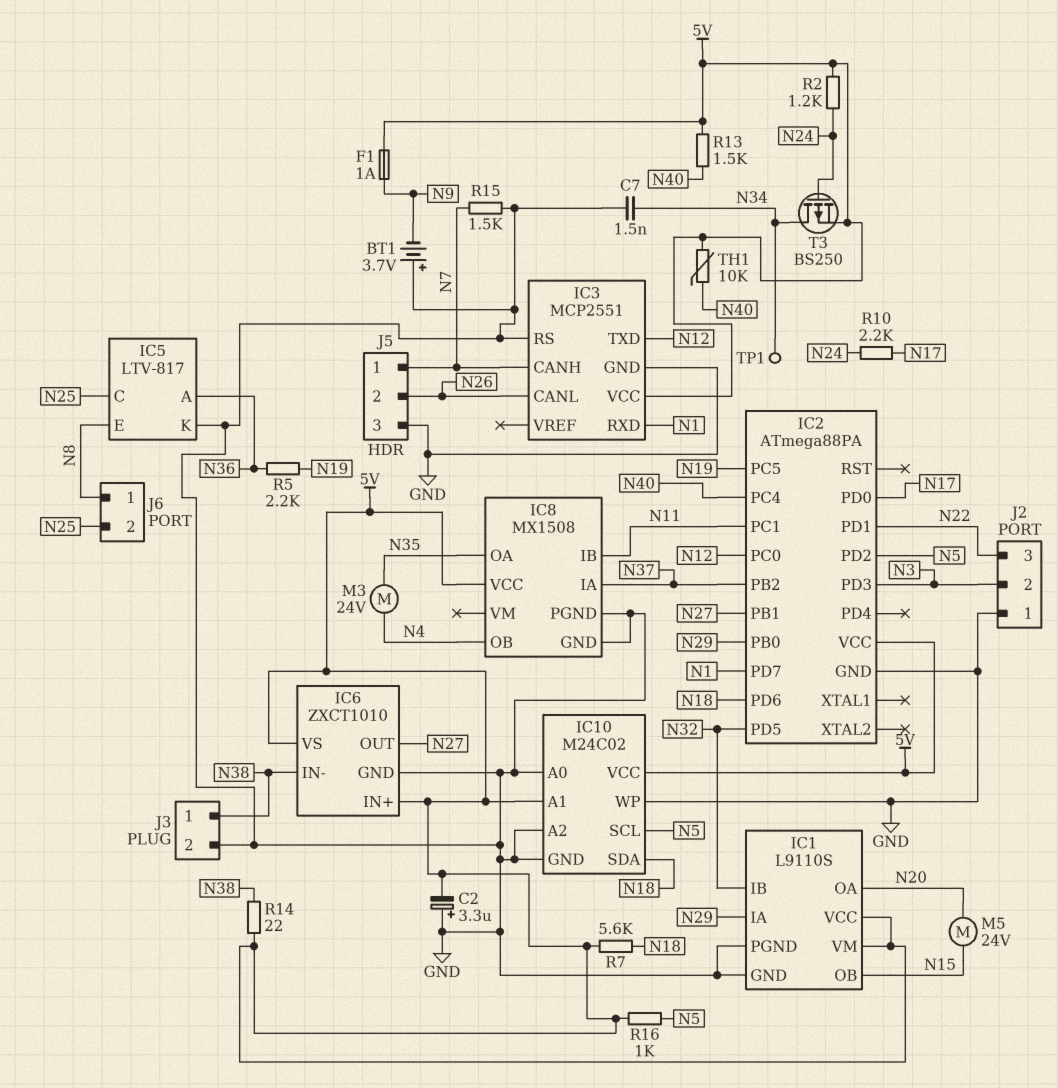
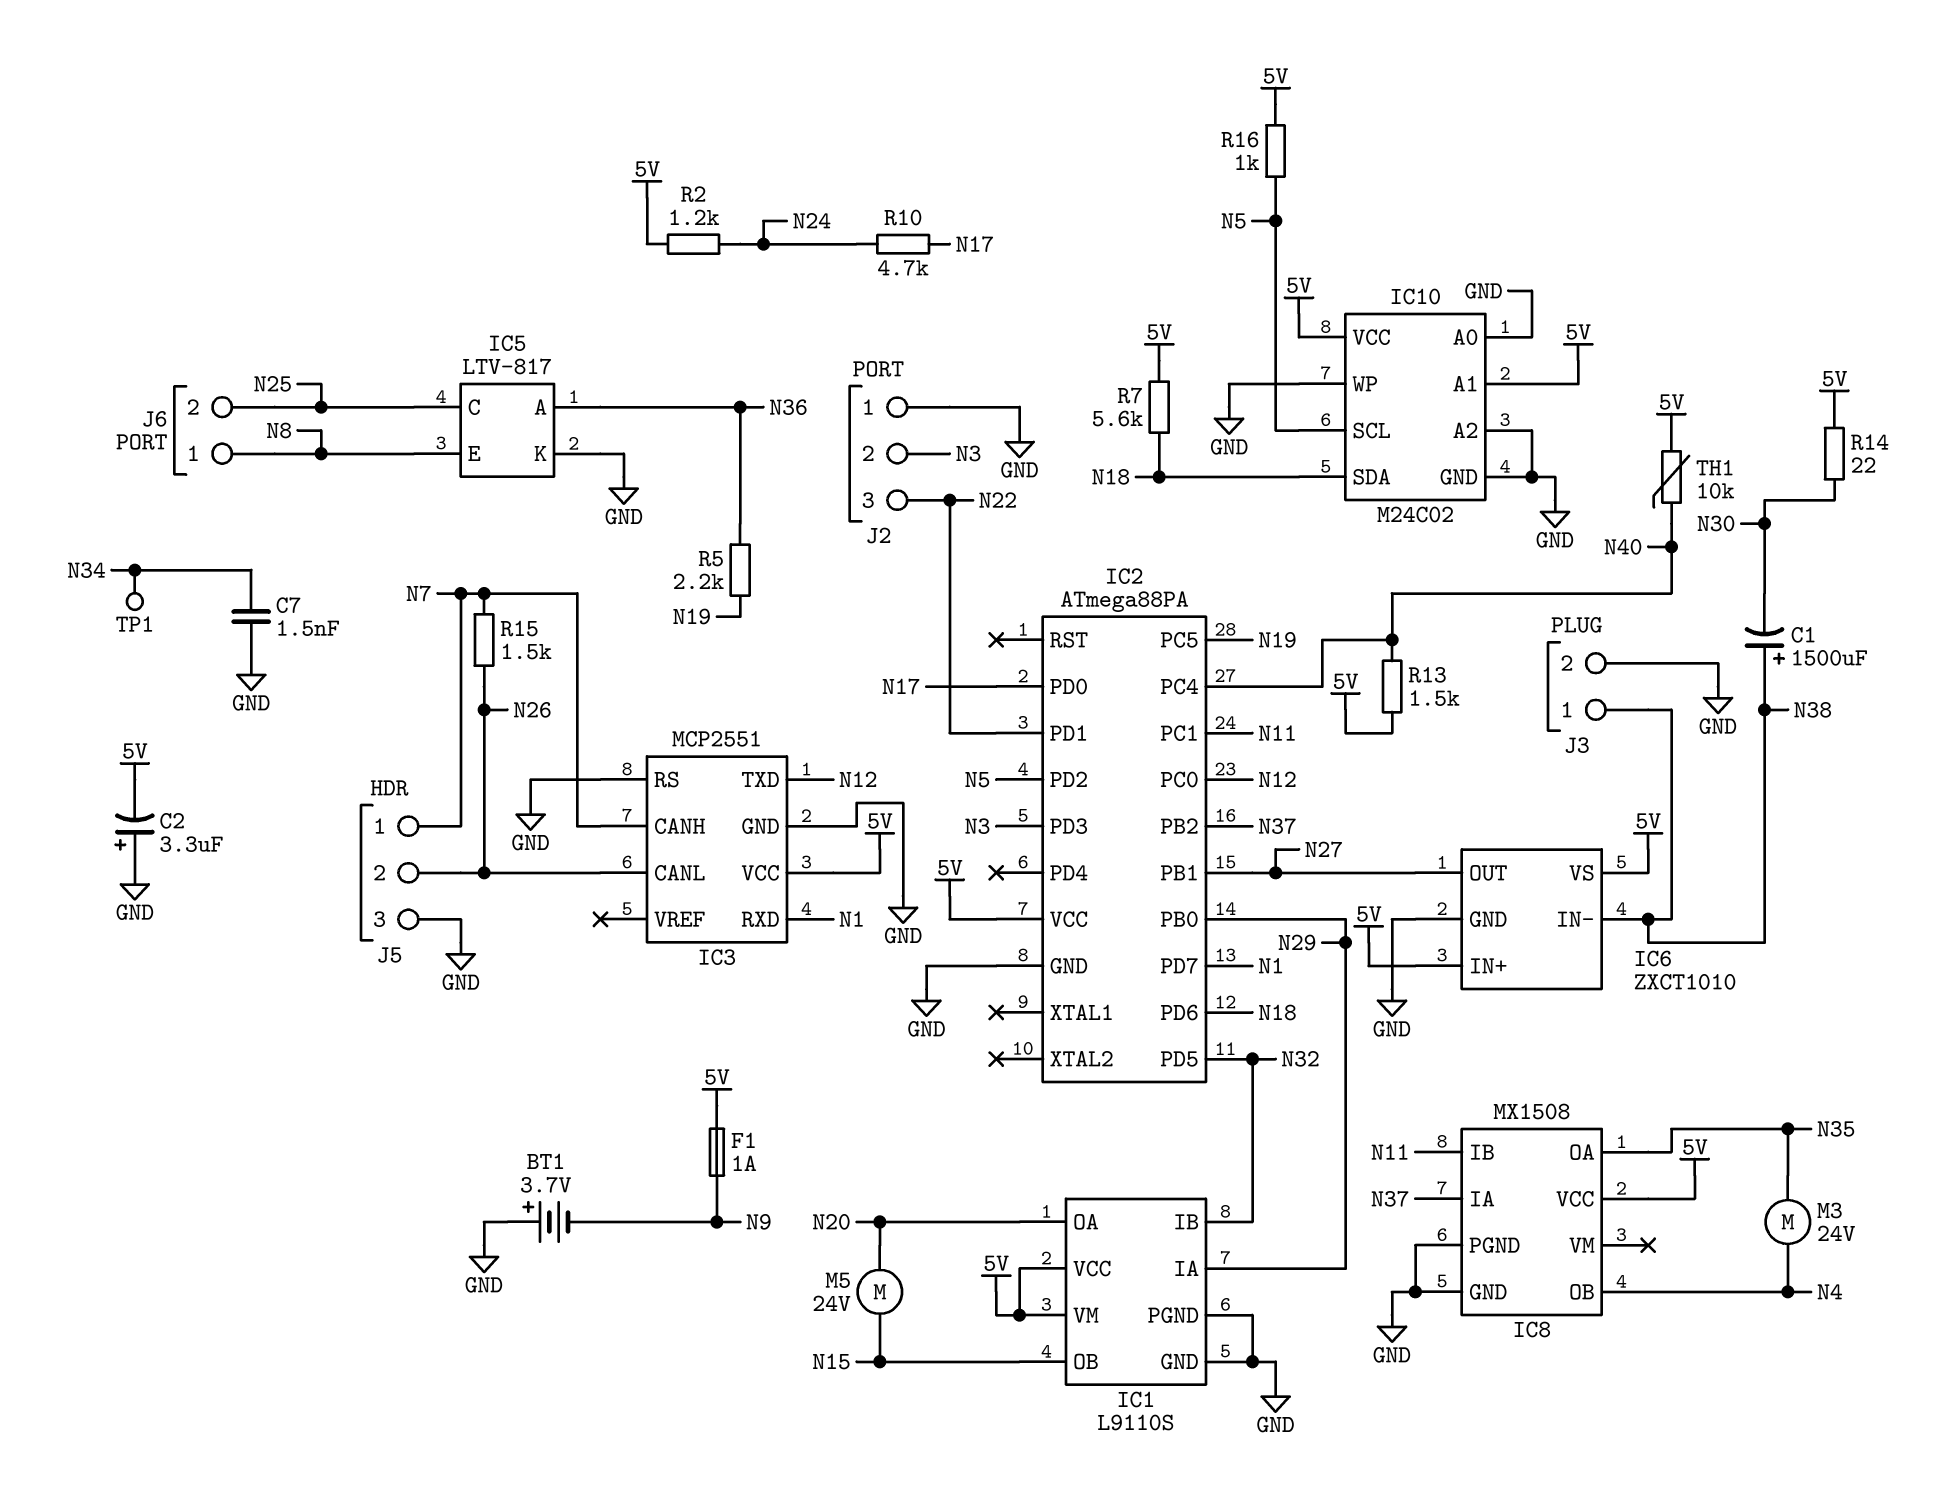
C1: none -> 1500uF (plus N38, minus N30)
R10: 2.2k (N17, N24) -> 4.7k (N17, N24)
R14: 22 (5V, N38) -> 22 (5V, N30)
R15: 1.5k (GND, N7) -> 1.5k (N7, N26)
T3: PMOS BS250 (G N24, D N34, S 5V) -> none

